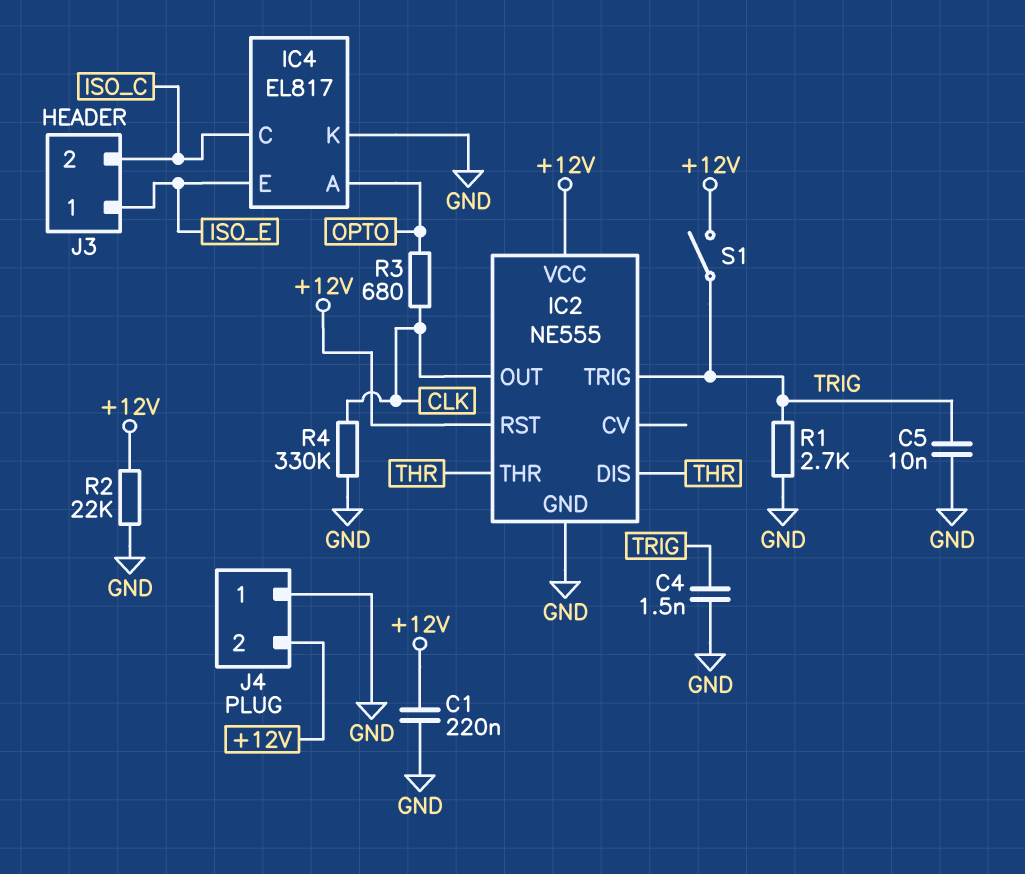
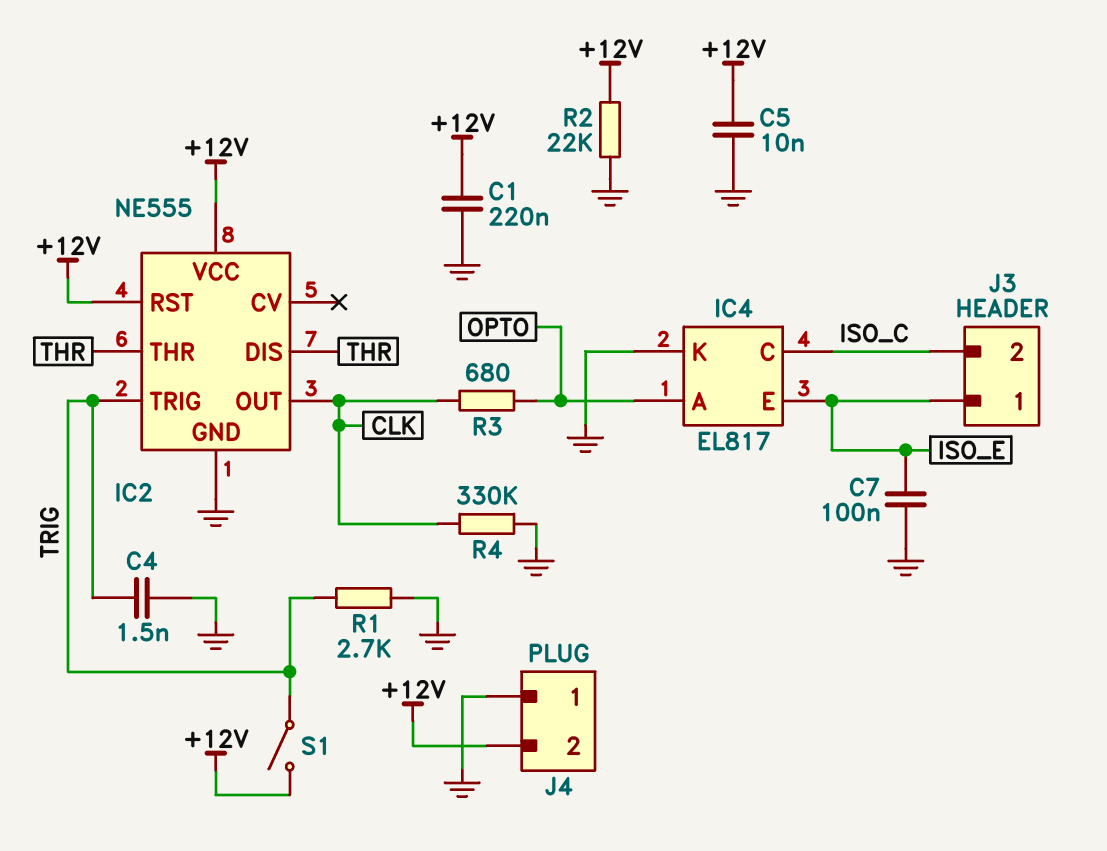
C5: 10nF (GND, TRIG) -> 10nF (+12V, GND)
C7: none -> 100nF (GND, ISO_E)

